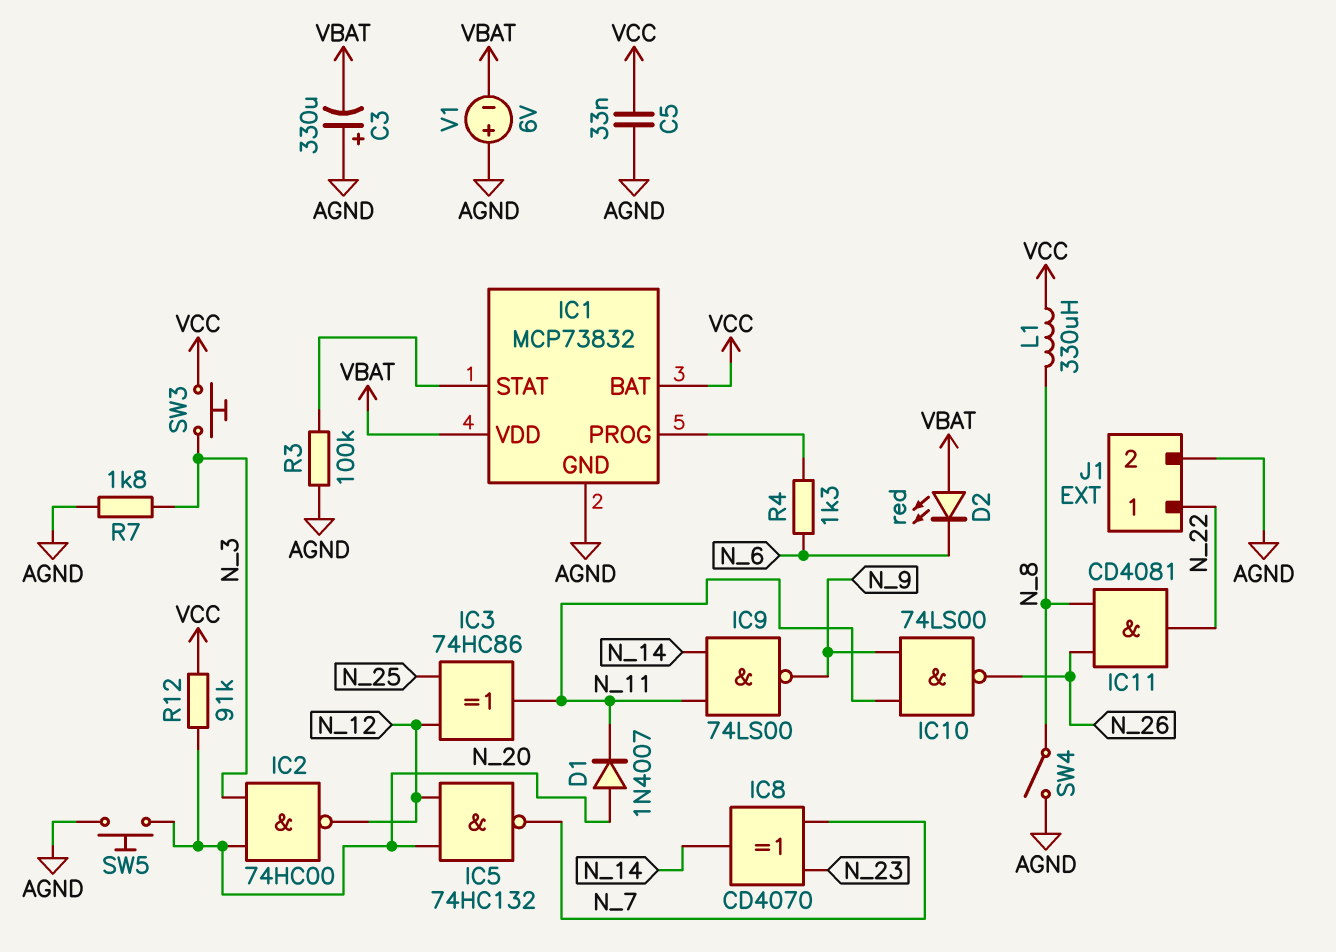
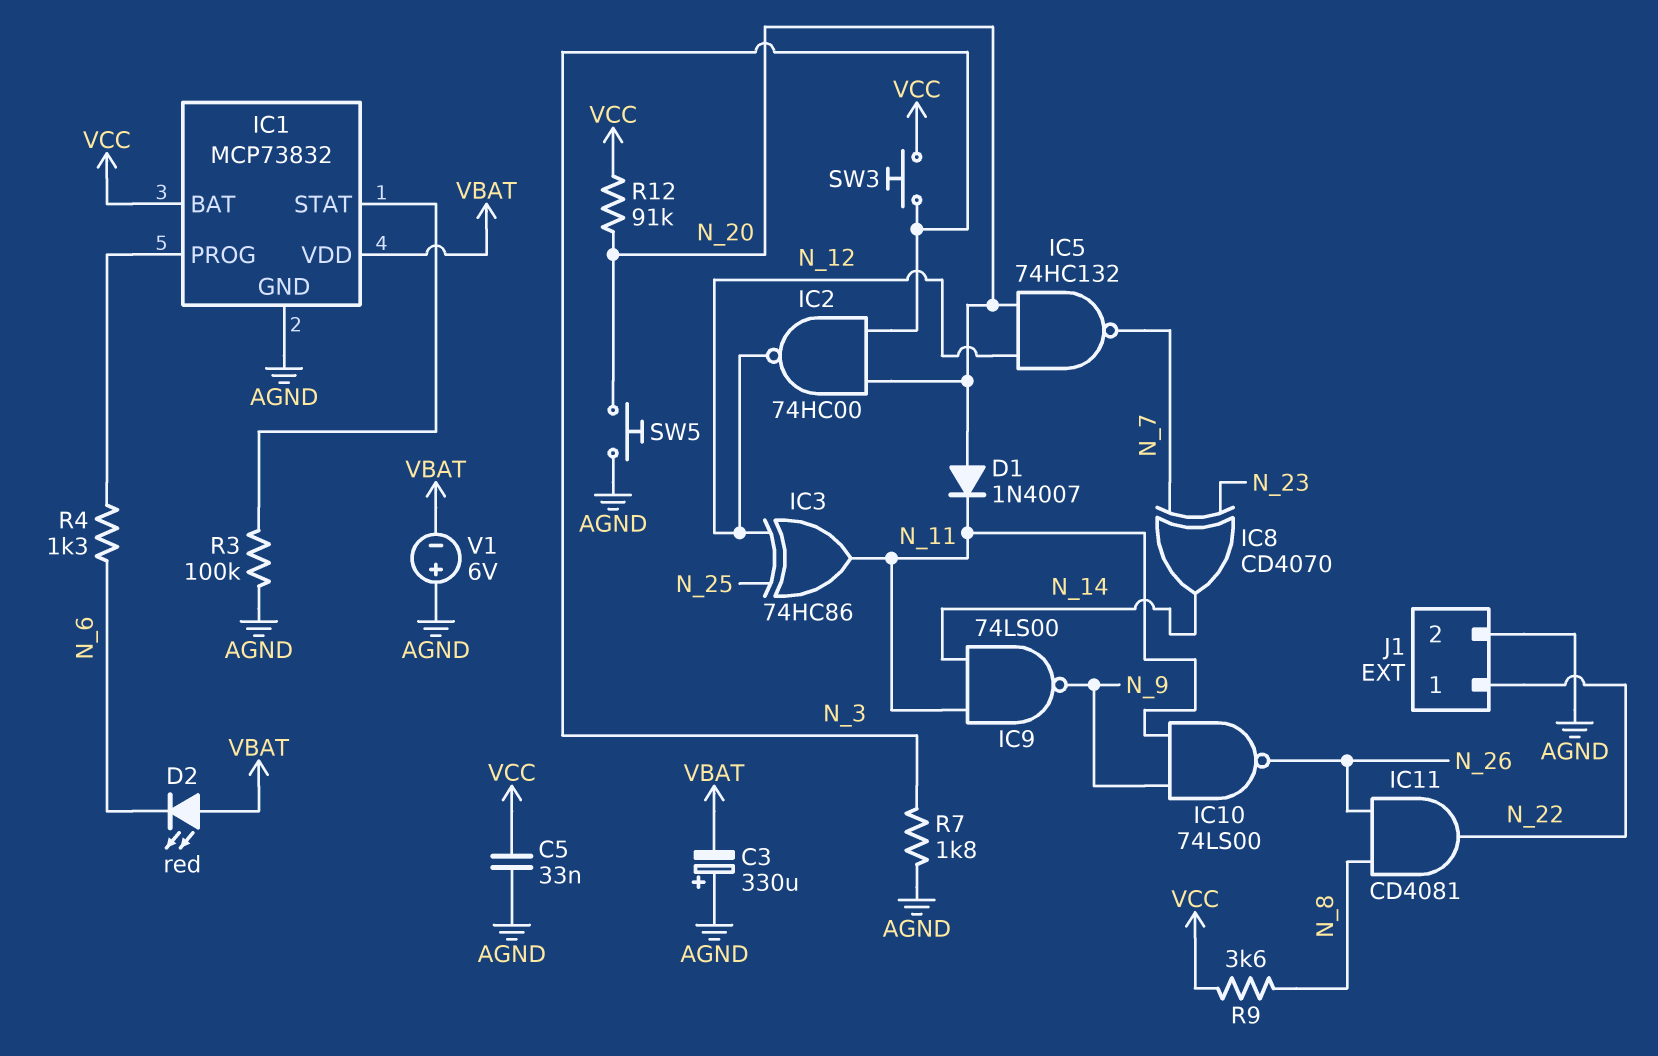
L1: 330uH (N_8, VCC) -> none
R9: none -> 3.6k (N_8, VCC)
SW4: switch (AGND, N_8) -> none

